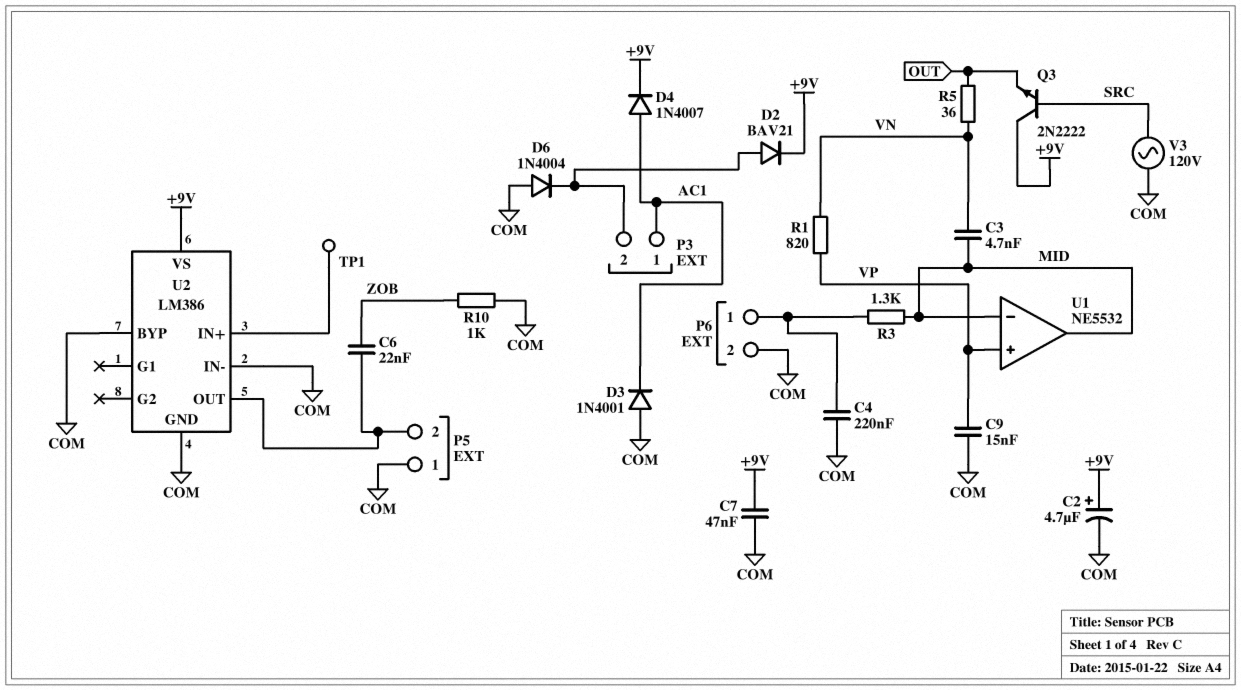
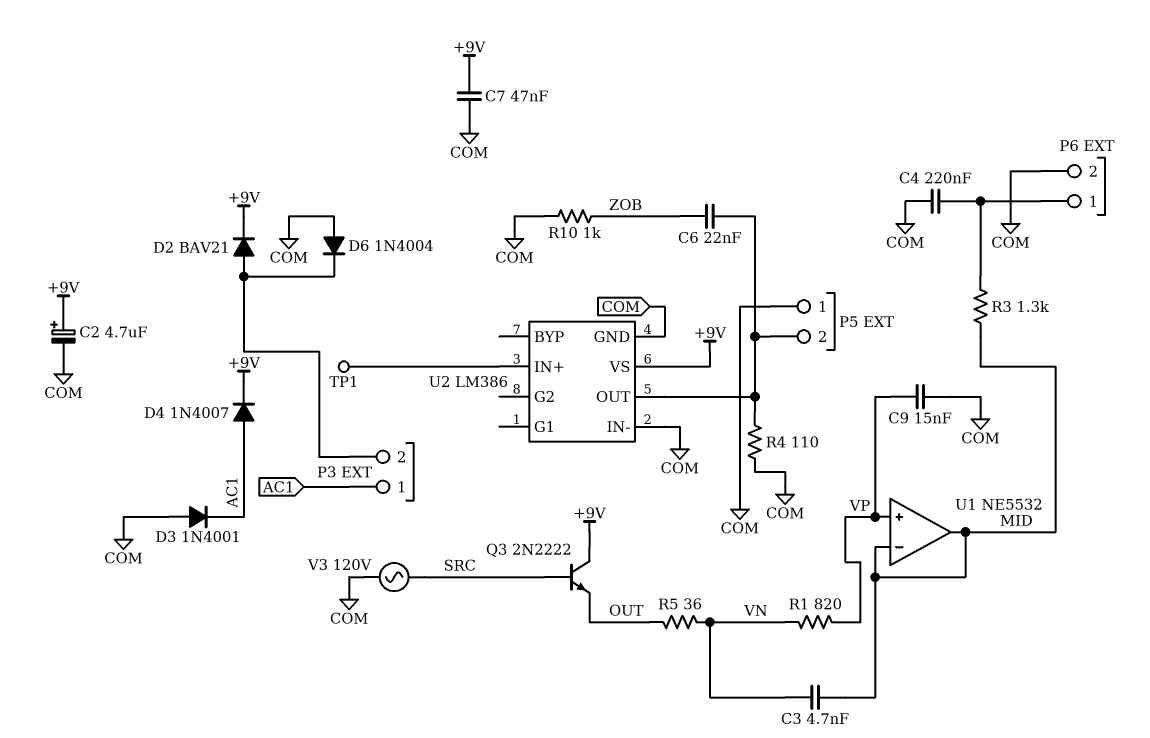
R4: none -> 110 (COM, P5/2)
U2 pin BYP: COM -> none

